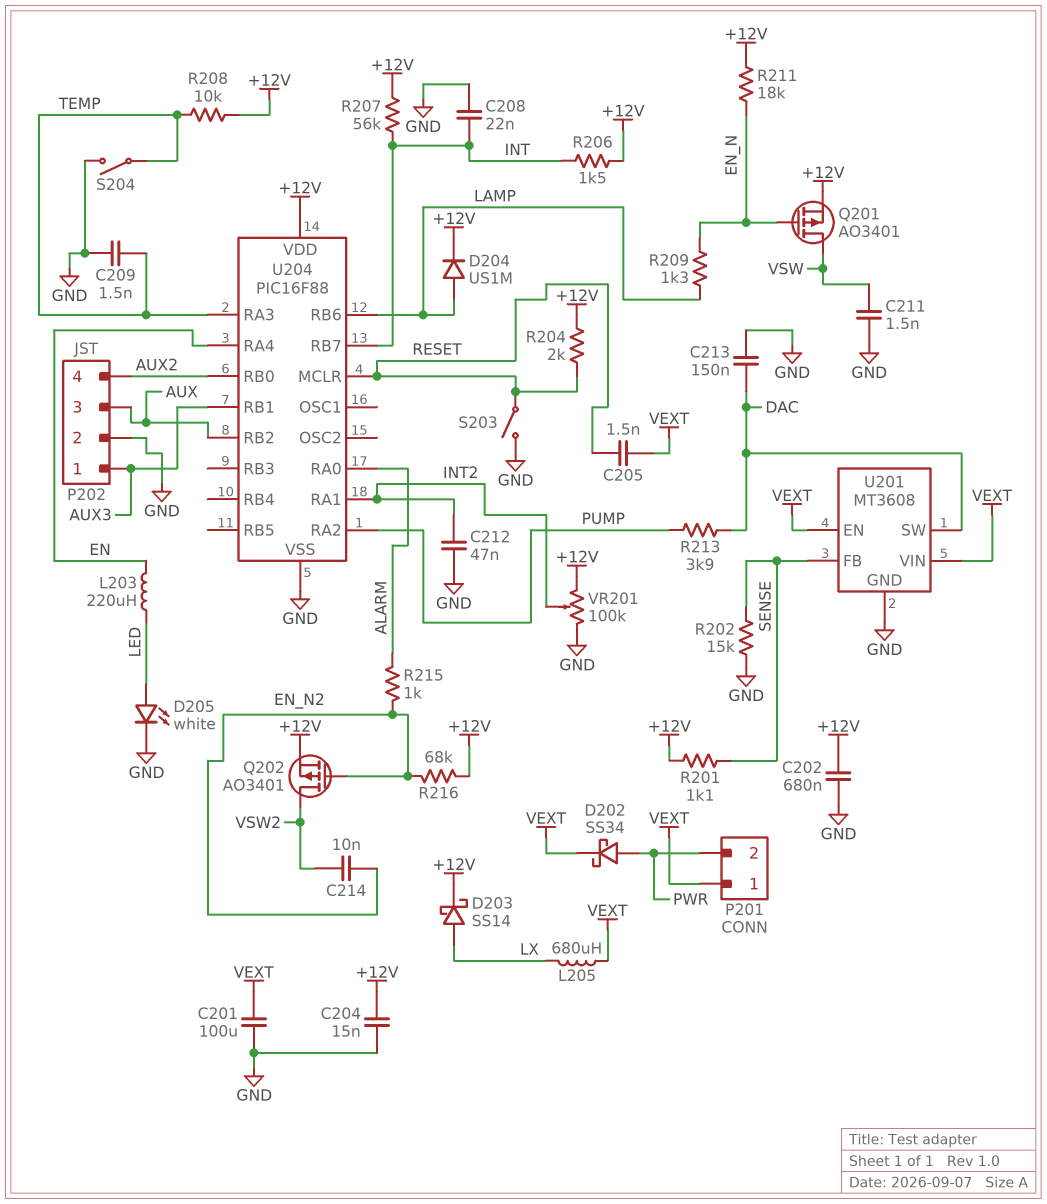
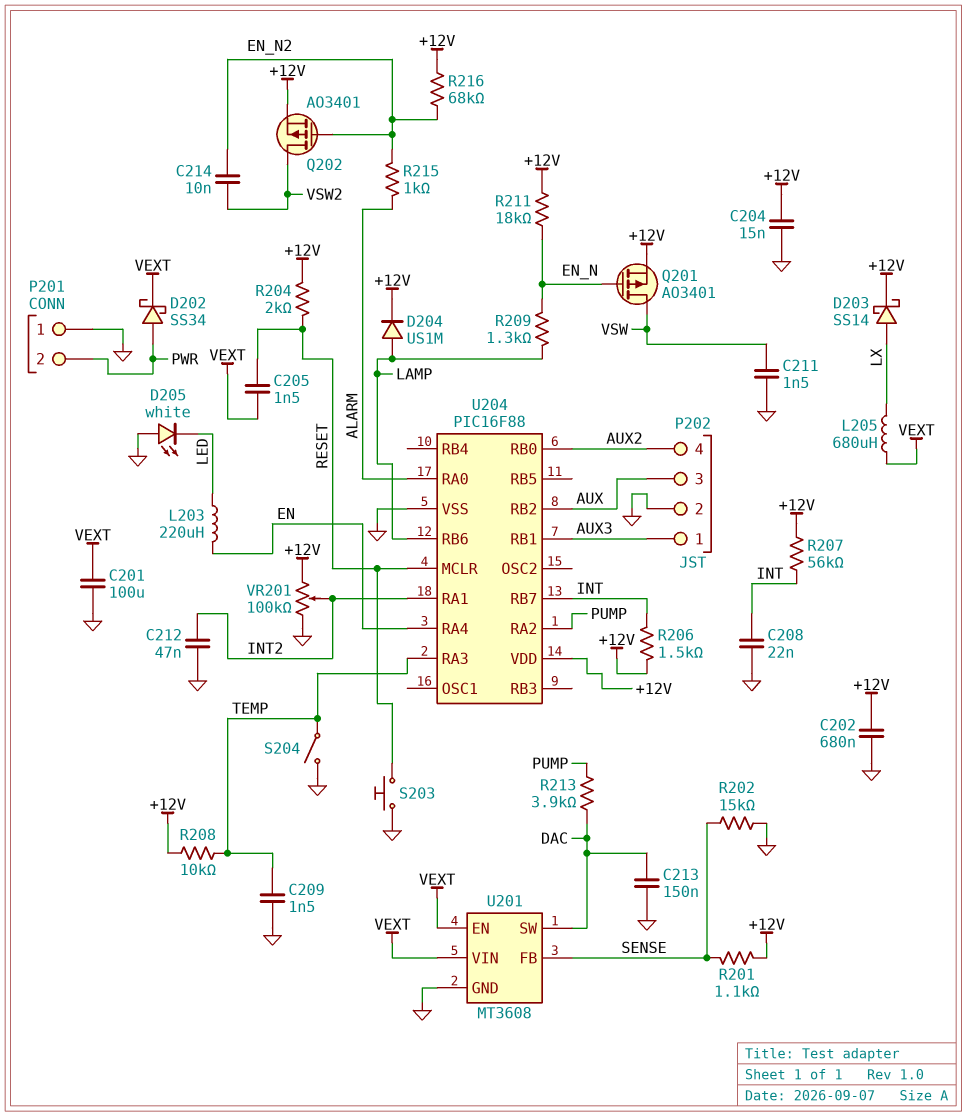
D205: LED white (A LED, K GND) -> LED white (A GND, K LED)
P201 pin 1: VEXT -> GND
S203: switch (GND, RESET) -> button (GND, RESET)

